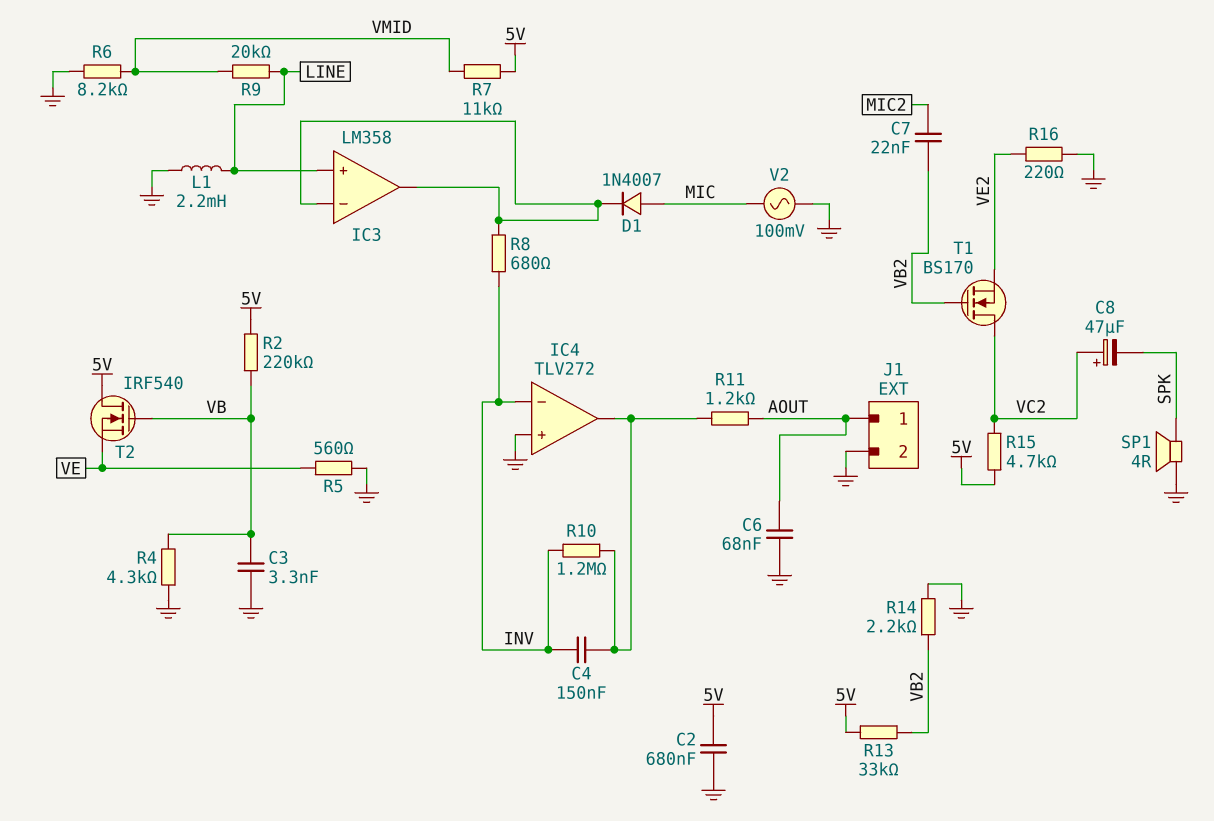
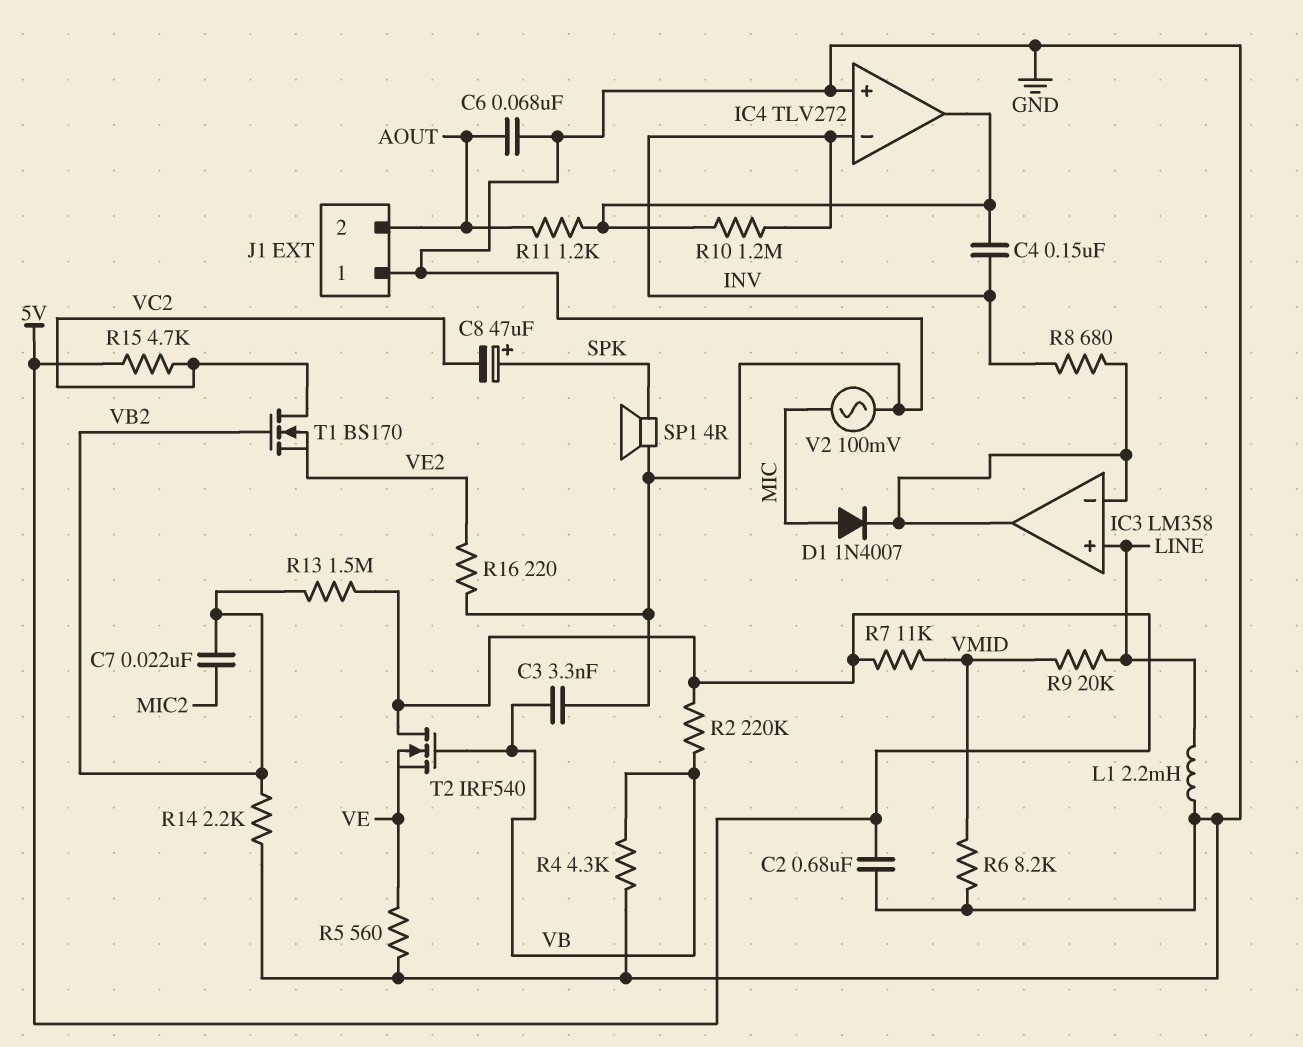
C8: 47uF (plus VC2, minus SPK) -> 47uF (plus SPK, minus VC2)
J1 pin 1: AOUT -> GND
J1 pin 2: GND -> AOUT
R13: 33k (5V, VB2) -> 1.5M (5V, VB2)

